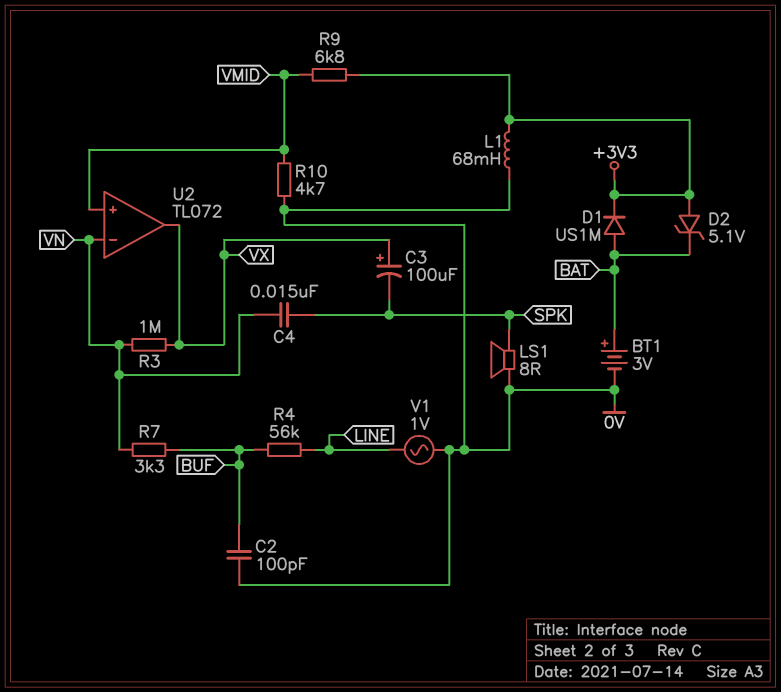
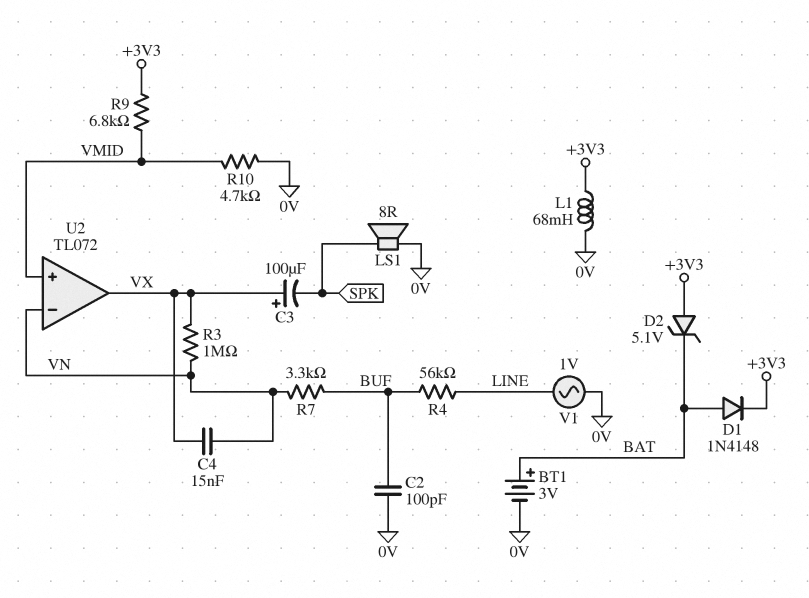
C4: 15nF (SPK, VN) -> 15nF (VN, VX)
D1: diode US1M (A BAT, K +3V3) -> diode 1N4148 (A BAT, K +3V3)

